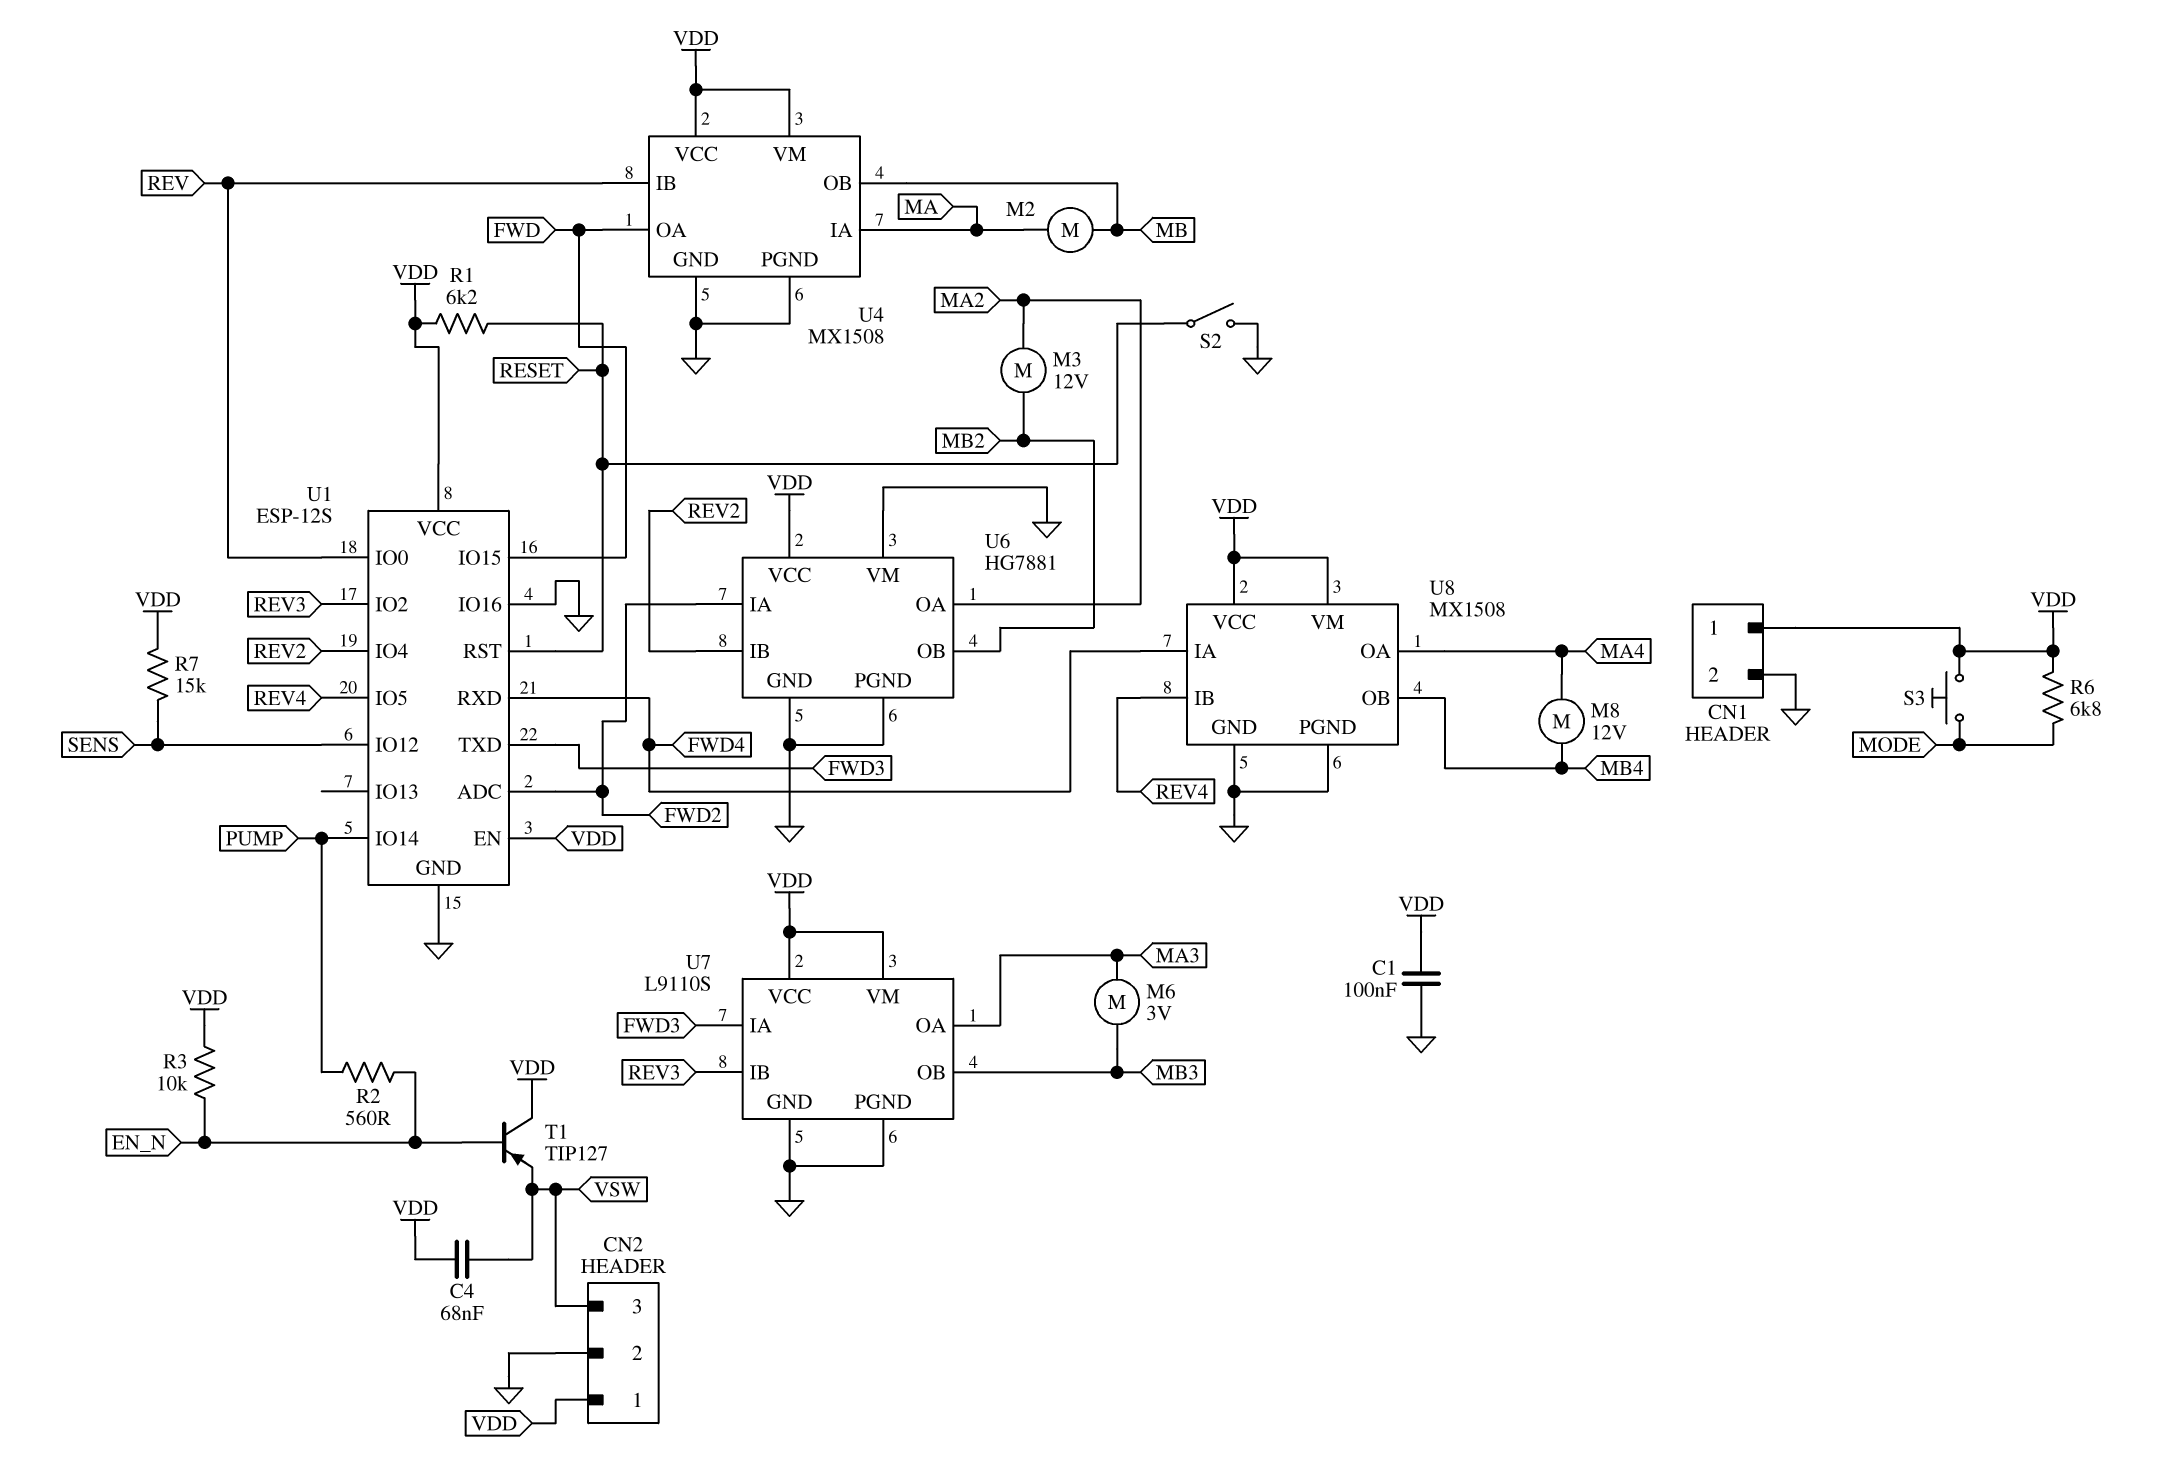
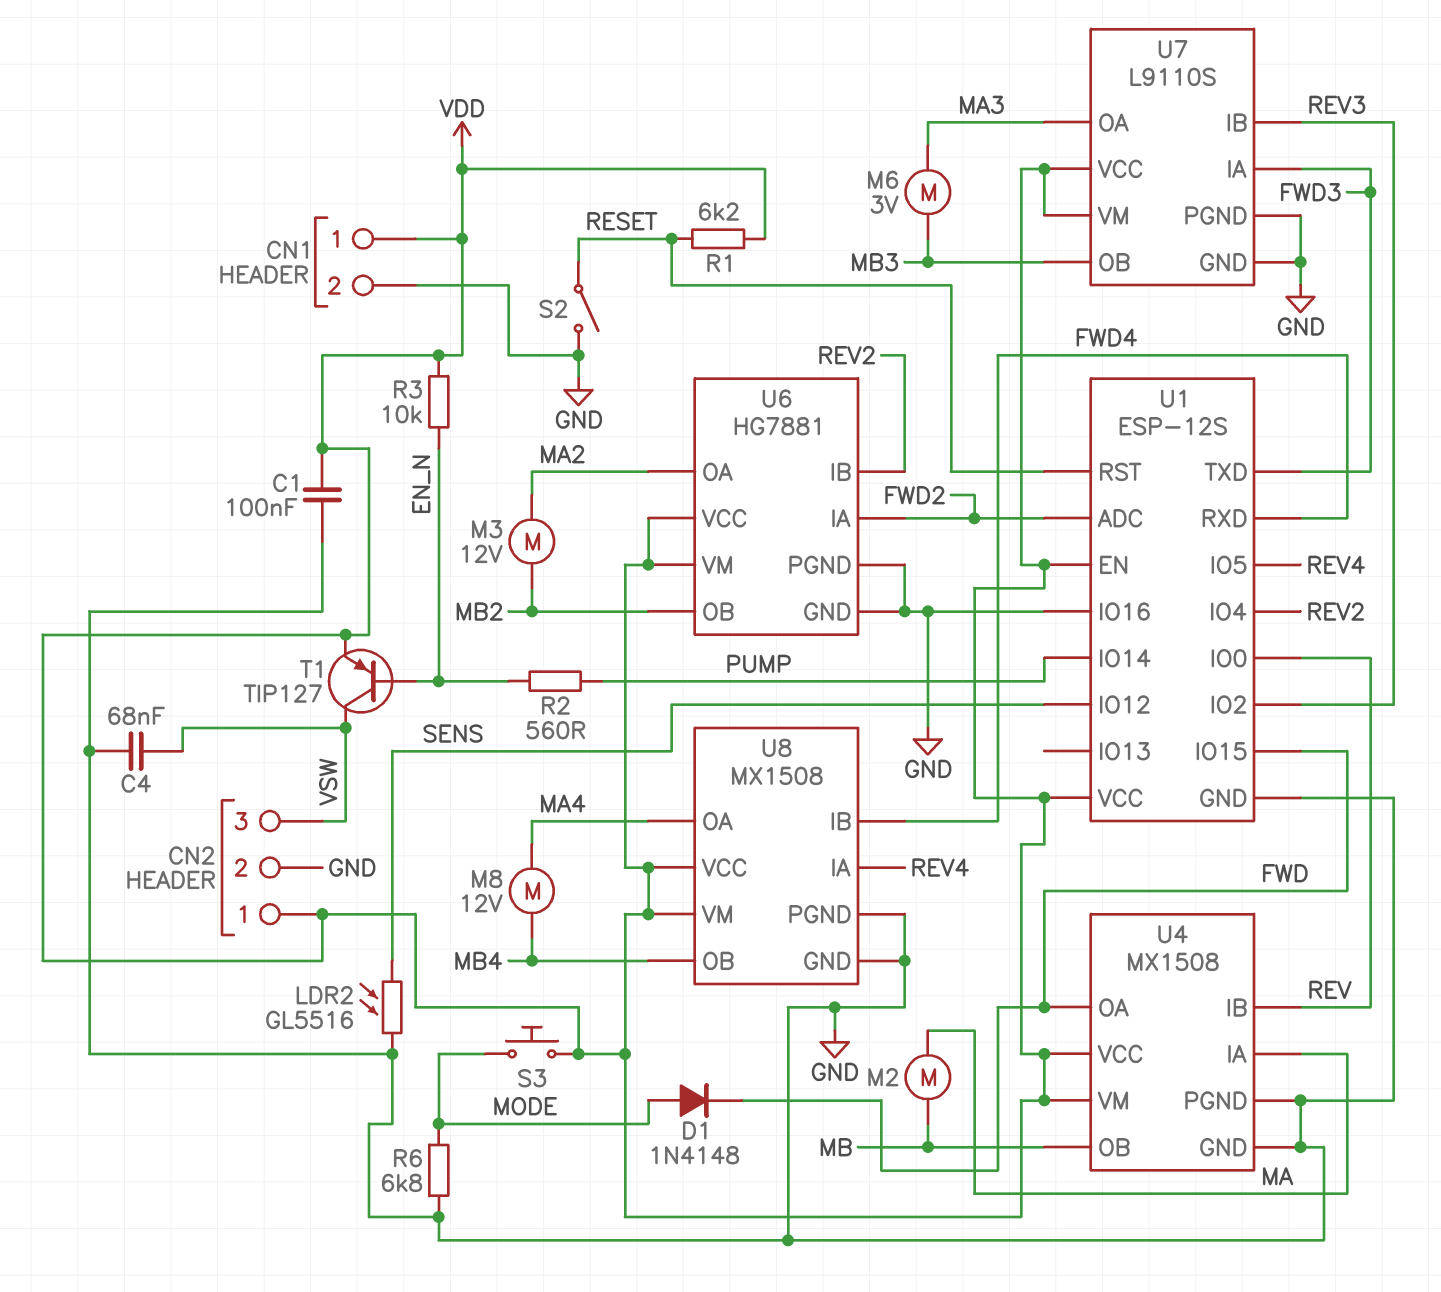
C4: 68nF (VDD, VSW) -> 68nF (GND, VSW)
D1: none -> diode 1N4148 (A MODE, K FWD)
LDR2: none -> GL5516 (GND, SENS)
R6: 6.8k (MODE, VDD) -> 6.8k (GND, MODE)
R7: 15k (SENS, VDD) -> none
T1: PNP TIP127 (B EN_N, C VDD, E VSW) -> PNP TIP127 (B EN_N, C VSW, E VDD)
U6 pin VM: GND -> VDD
U8 pin IA: FWD4 -> REV4
U8 pin IB: REV4 -> FWD4

